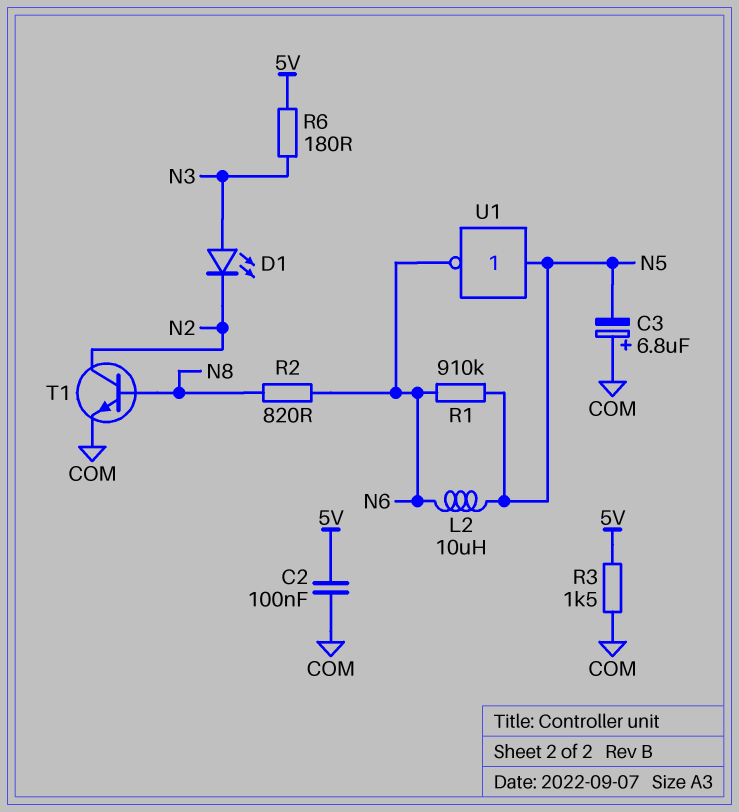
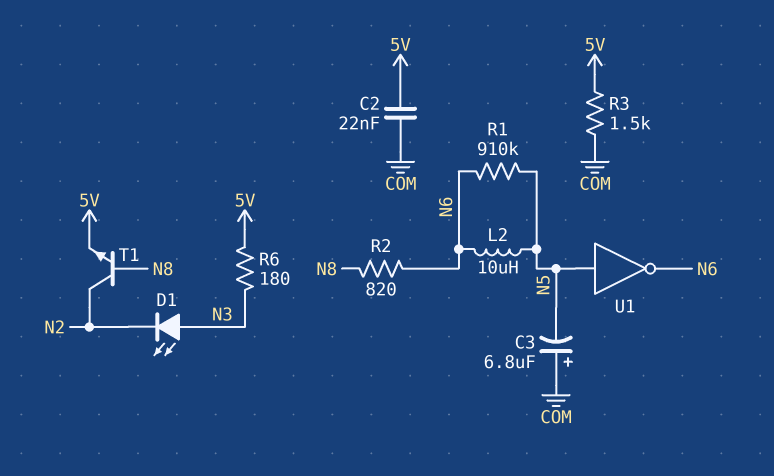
C2: 100nF (5V, COM) -> 22nF (5V, COM)
T1: NPN (B N8, C N2, E COM) -> NPN (B N8, C N2, E 5V)

